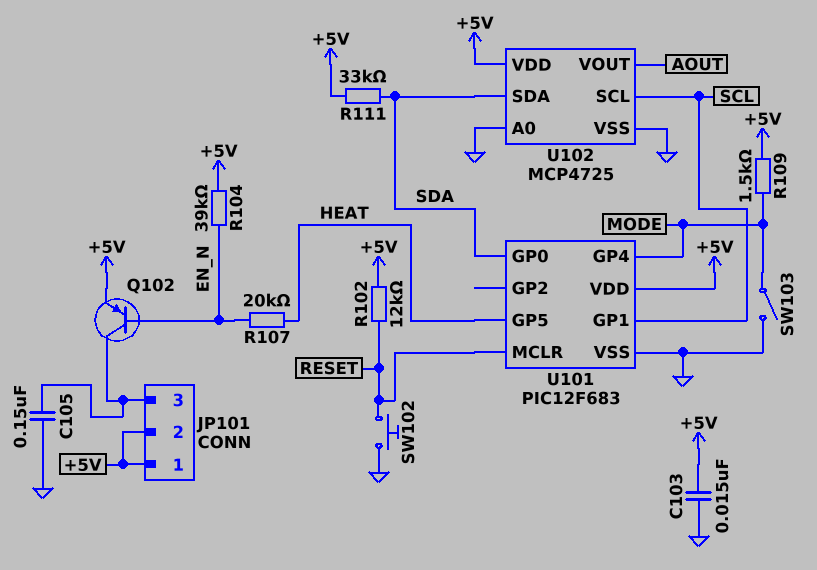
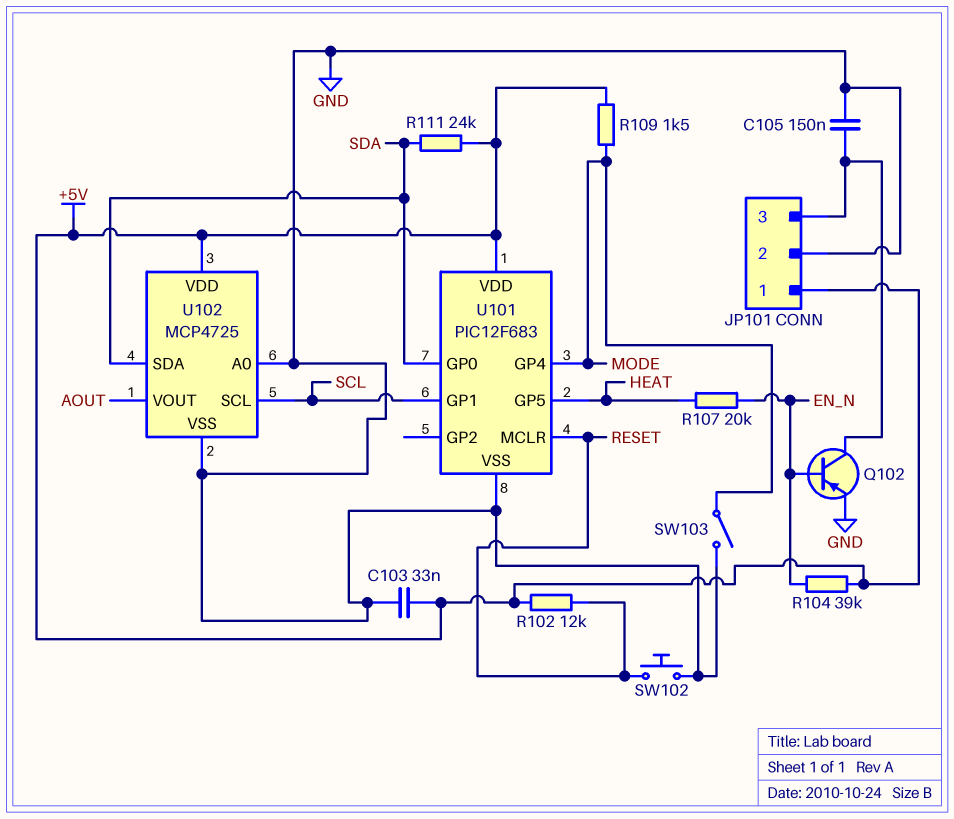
C103: 15nF (+5V, GND) -> 33nF (+5V, GND)
JP101 pin 2: +5V -> GND
Q102: PNP (B EN_N, C JP101/3, E +5V) -> PNP (B EN_N, C JP101/3, E GND)
R111: 33k (+5V, SDA) -> 24k (+5V, SDA)

